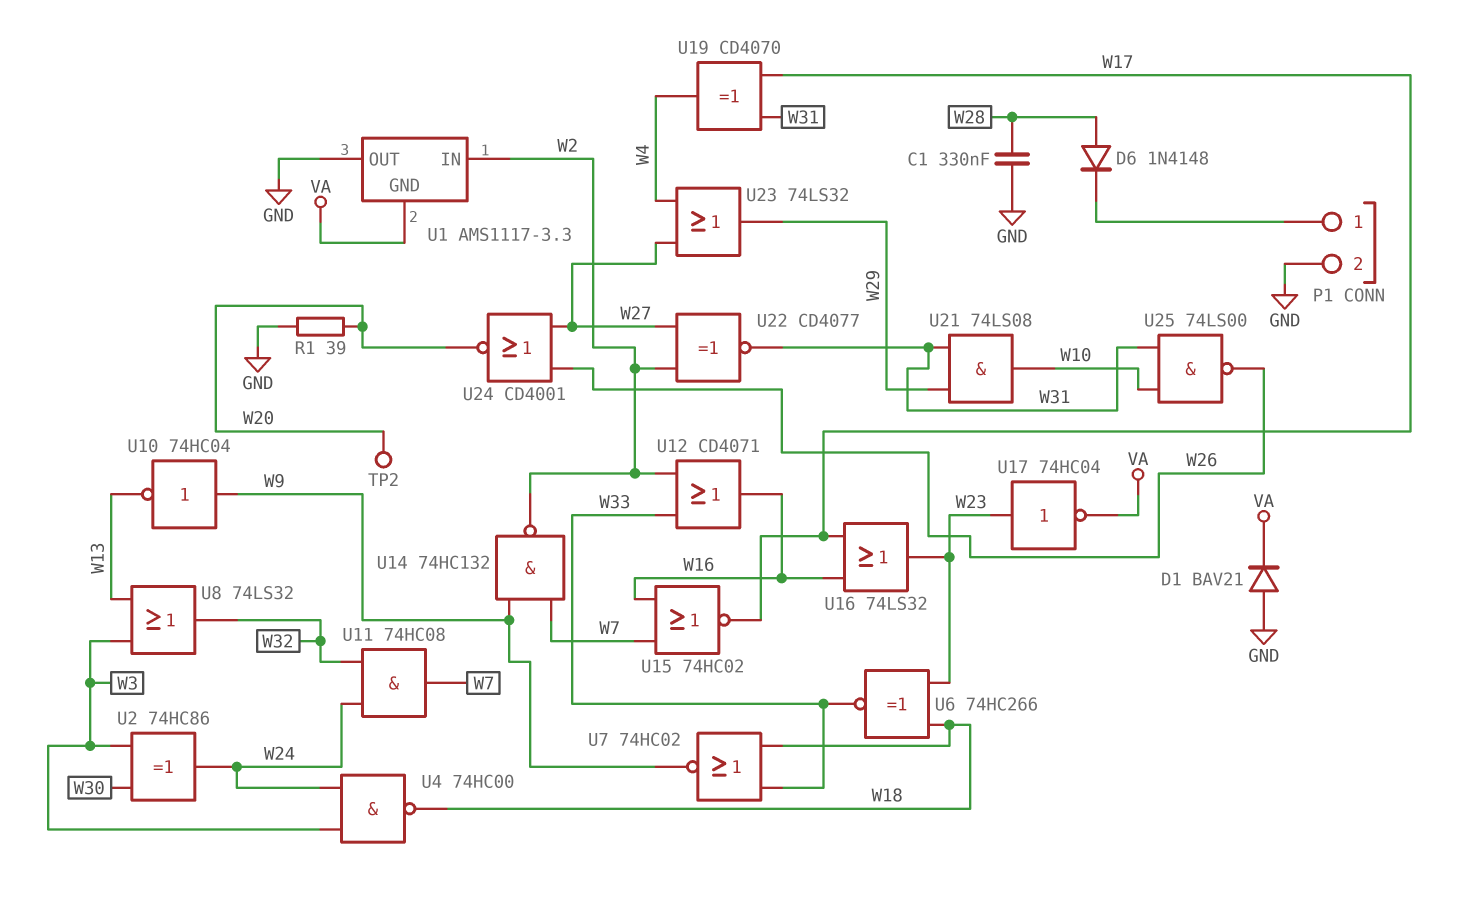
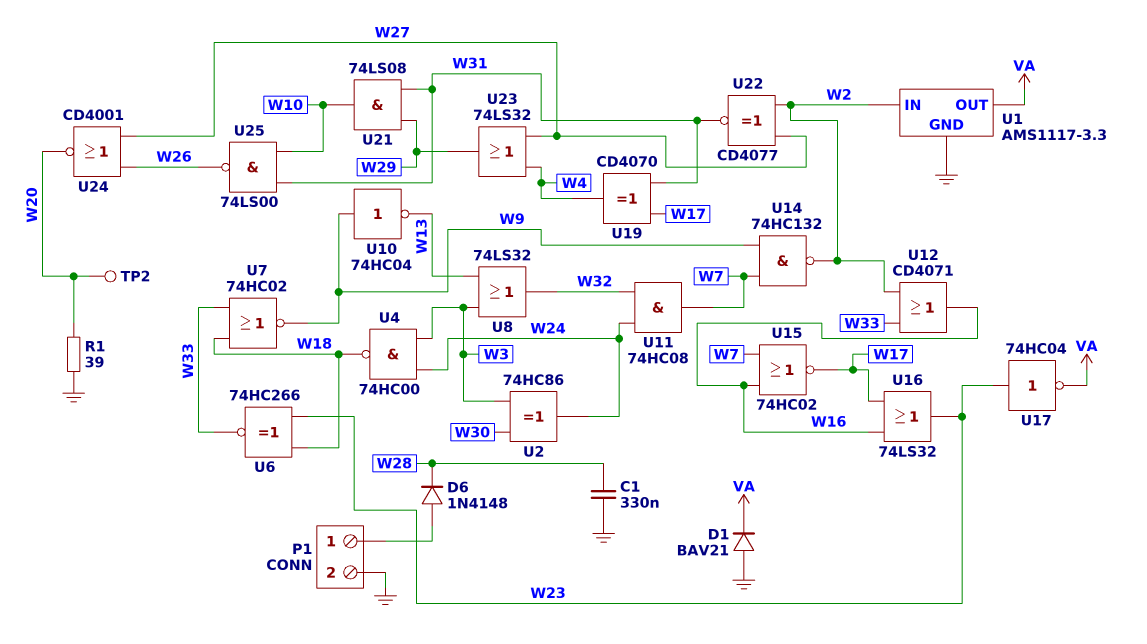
D6: diode 1N4148 (A W28, K P1/1) -> diode 1N4148 (A P1/1, K W28)
U1 pin GND: VA -> GND
U1 pin OUT: GND -> VA

